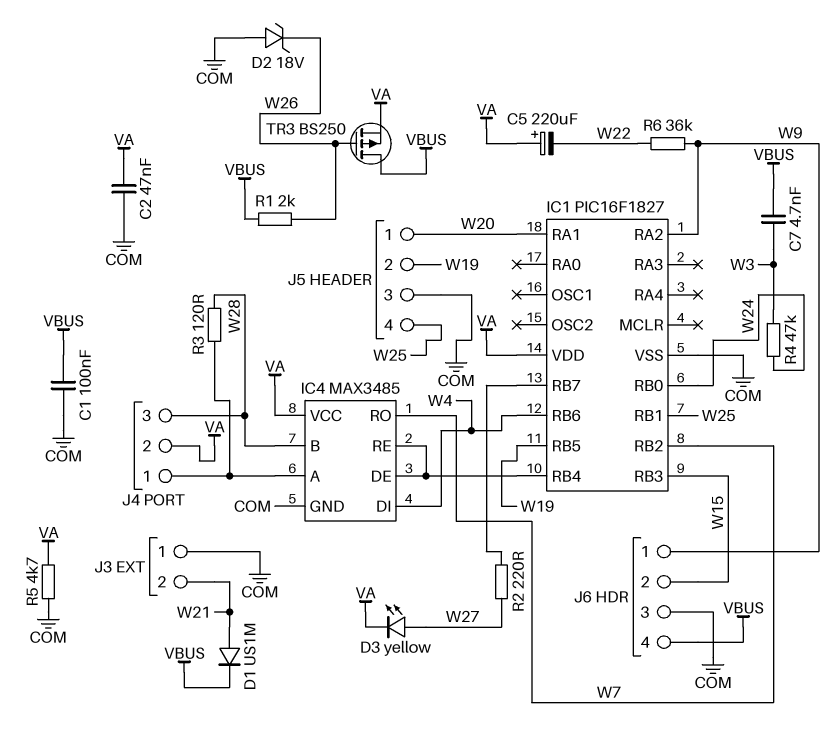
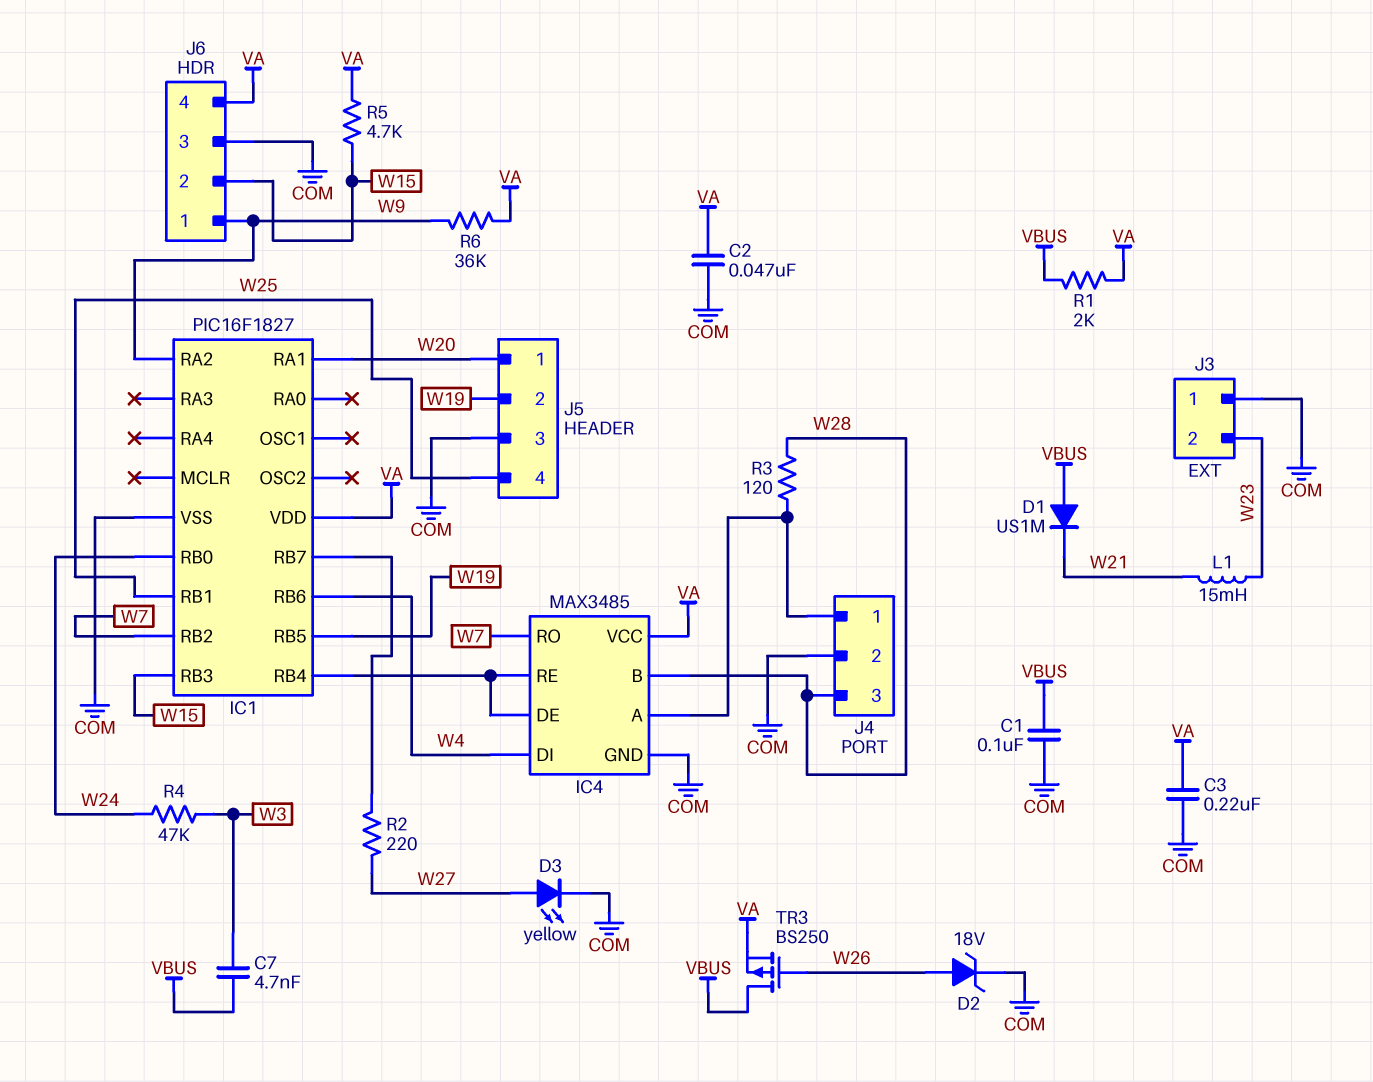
C3: none -> 220nF (COM, VA)
C5: 220uF (plus VA, minus W22) -> none
D1: diode US1M (A W21, K VBUS) -> diode US1M (A VBUS, K W21)
D2: zener 18V (A COM, K W26) -> zener 18V (A W26, K COM)
D3: LED yellow (A W27, K VA) -> LED yellow (A W27, K COM)
J3 pin 2: W21 -> W23
J4 pin 2: VA -> COM
J6 pin 4: VBUS -> VA
L1: none -> 15mH (W21, W23)
R1: 2k (VBUS, W26) -> 2k (VA, VBUS)
R5: 4.7k (COM, VA) -> 4.7k (VA, W15)
R6: 36k (W9, W22) -> 36k (VA, W9)

